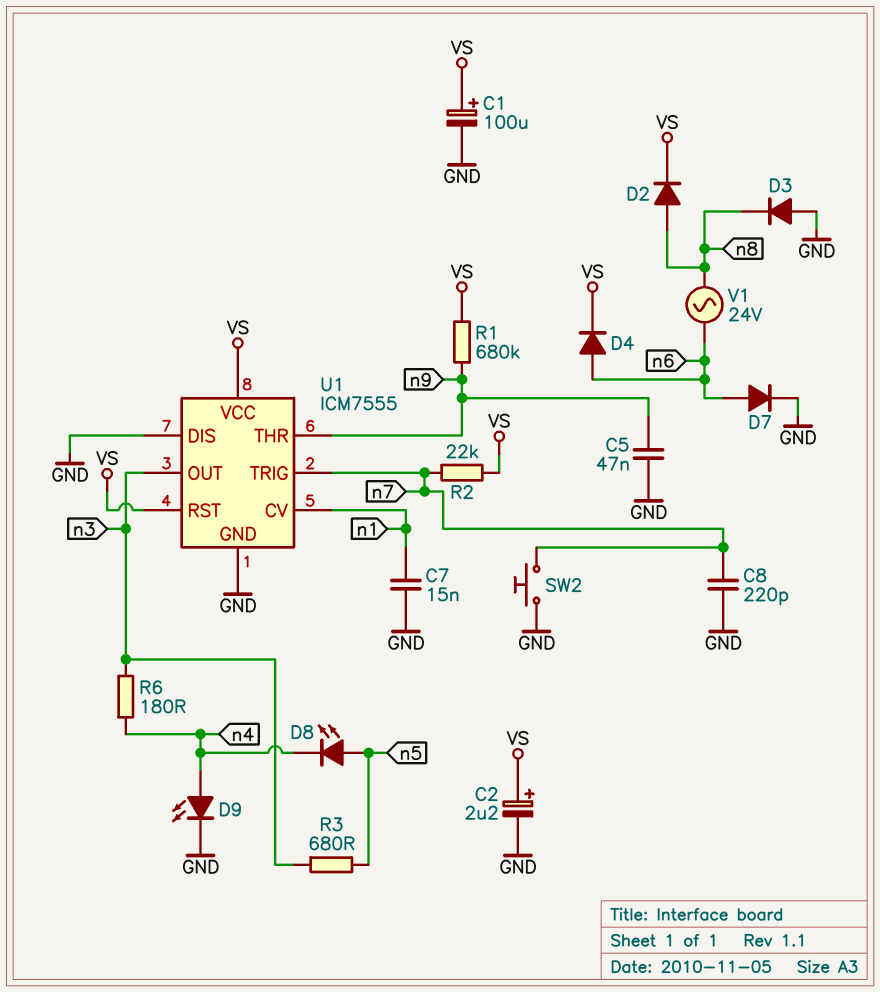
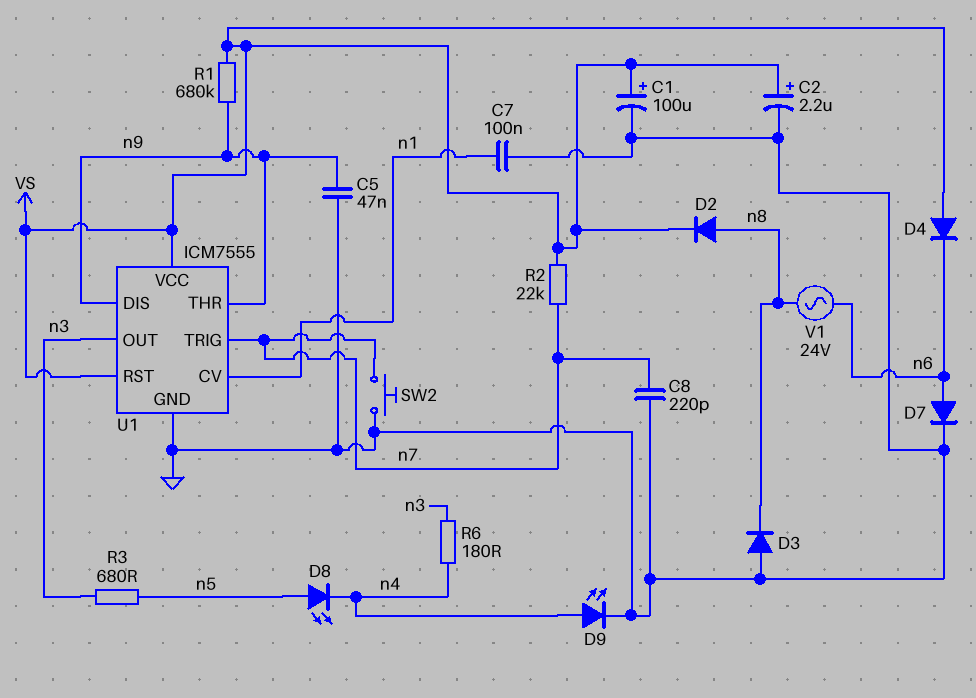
C7: 15nF (GND, n1) -> 100nF (GND, n1)
D4: diode (A n6, K VS) -> diode (A VS, K n6)
U1 pin DIS: GND -> n9

